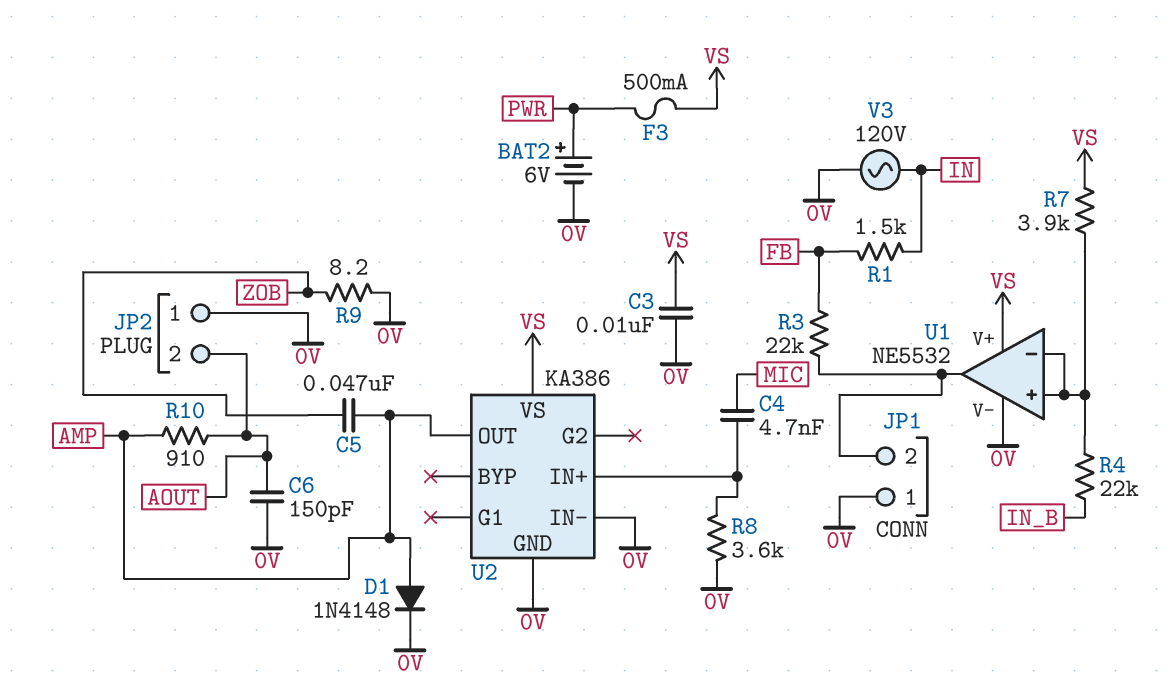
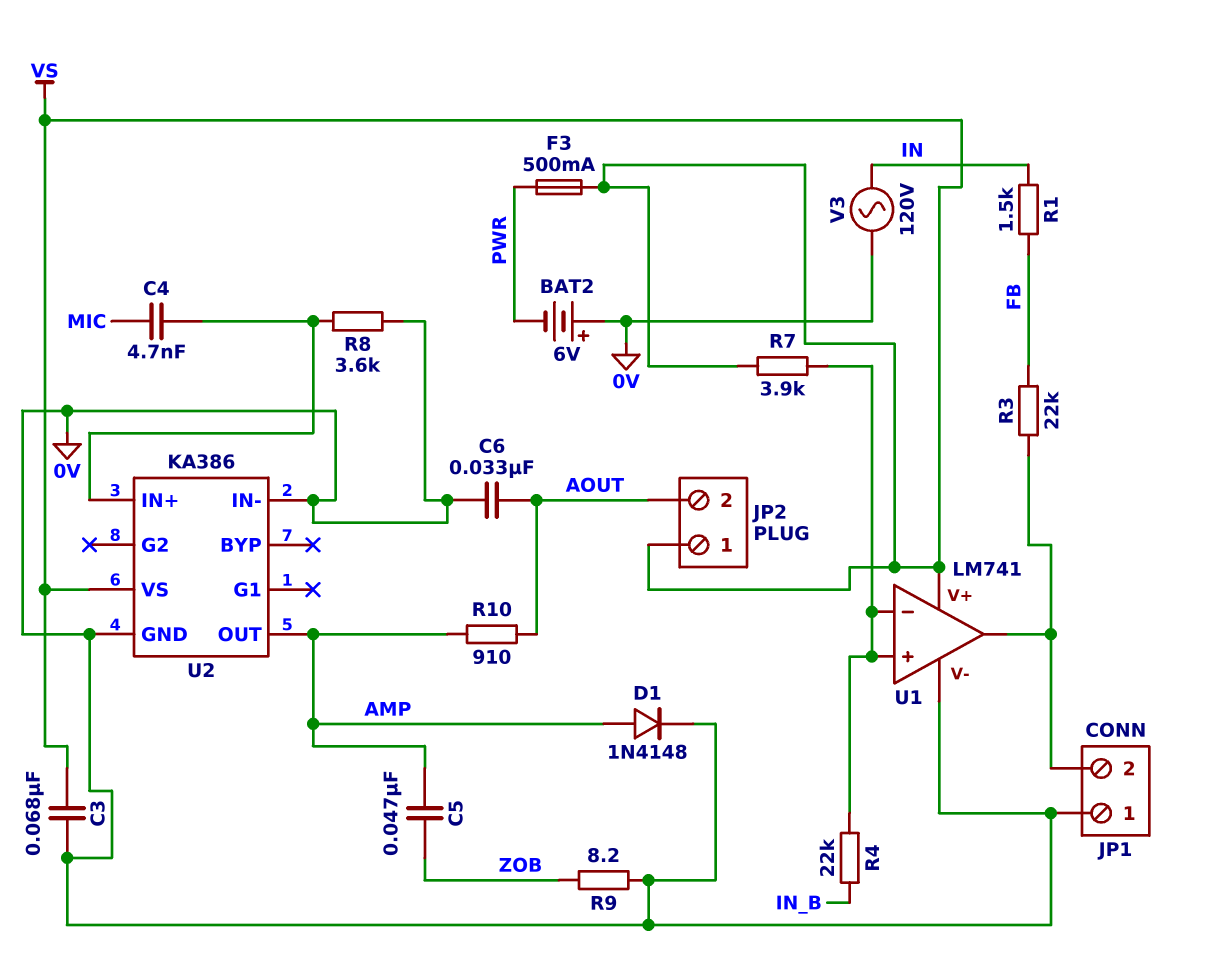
BAT2: 6V (plus PWR, minus 0V) -> 6V (plus 0V, minus PWR)
C3: 10nF (0V, VS) -> 68nF (0V, VS)
C6: 150pF (0V, AOUT) -> 33nF (0V, AOUT)
JP2 pin 1: 0V -> VS
U1: NE5532 -> LM741

